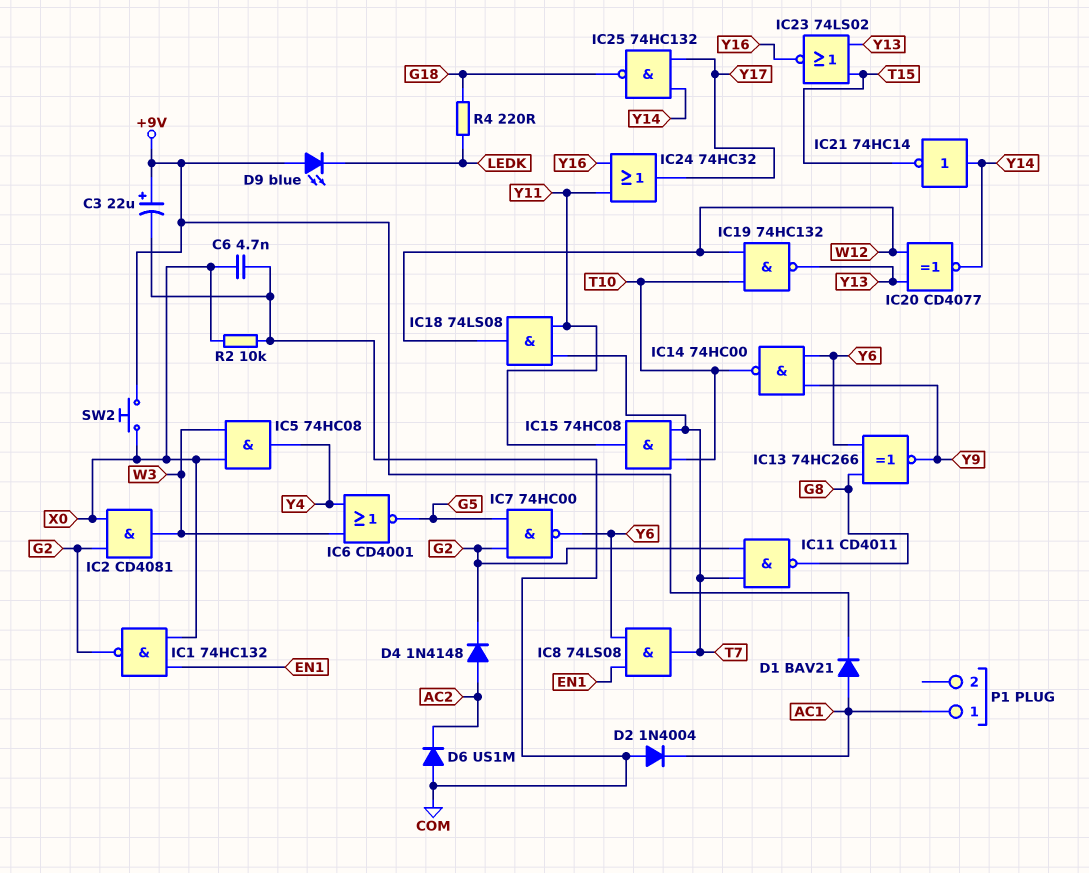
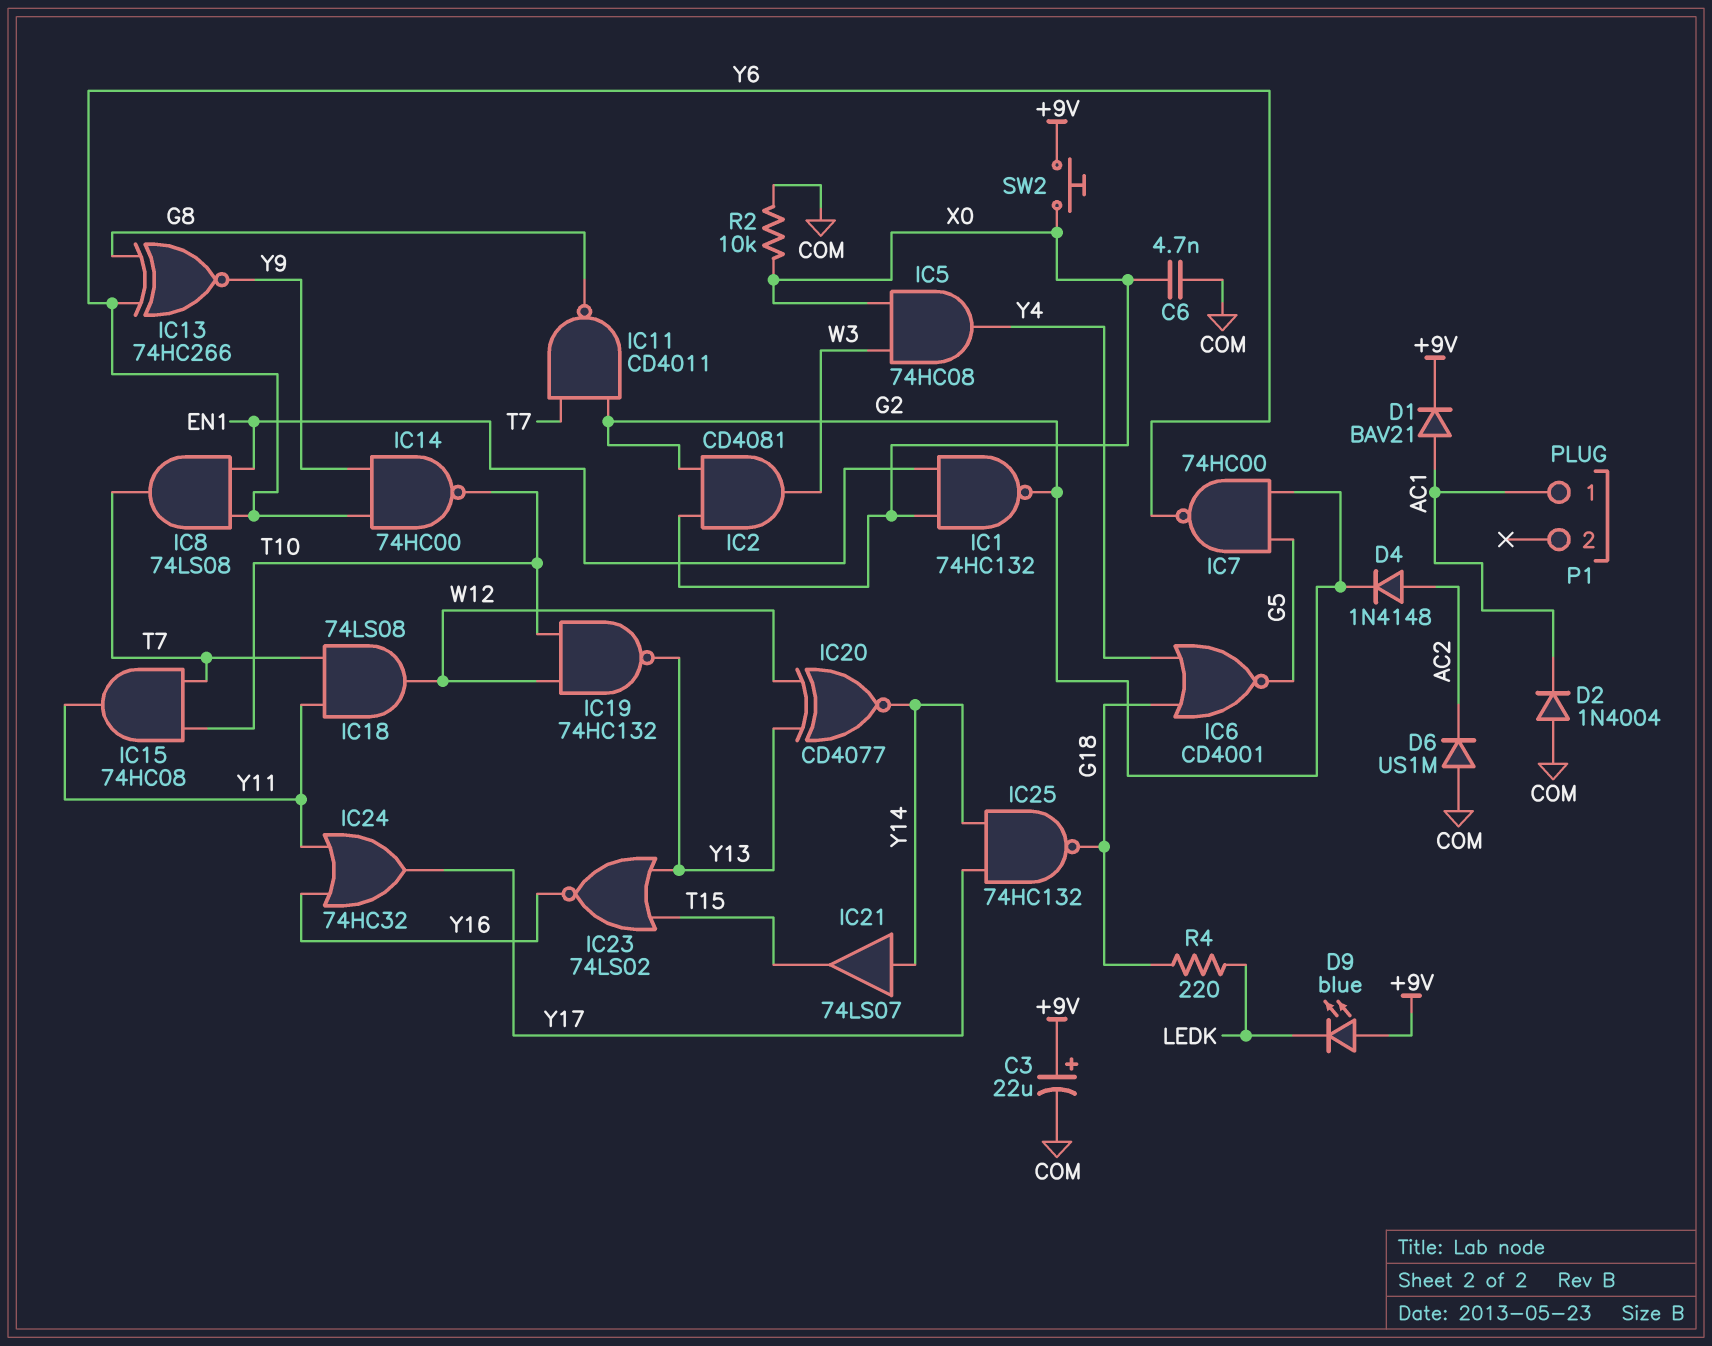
IC6: NOR CD4001 (in W3, in Y4, out G5) -> NOR CD4001 (in G18, in Y4, out G5)
IC21: NOT 74HC14 (in Y14, out T15) -> buffer 74LS07 (in Y14, out T15)

